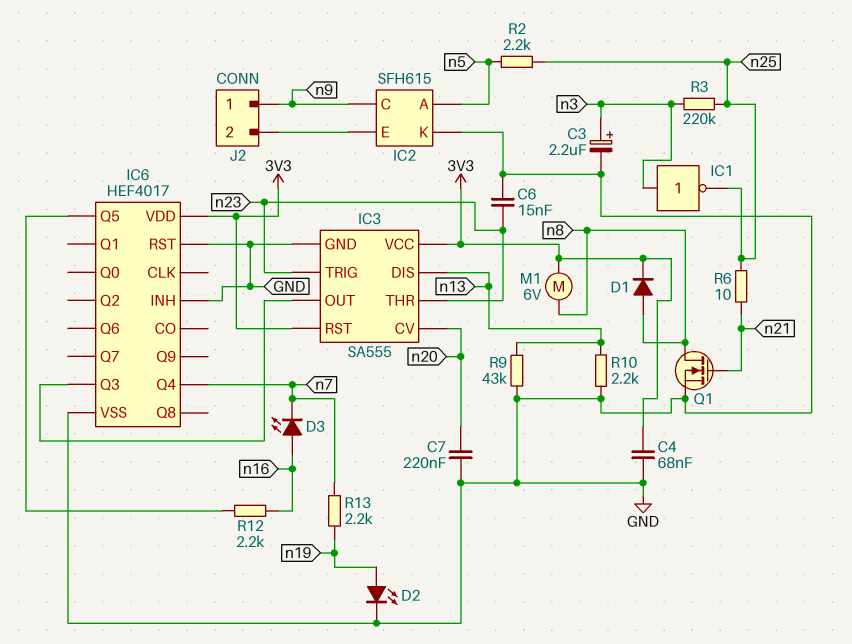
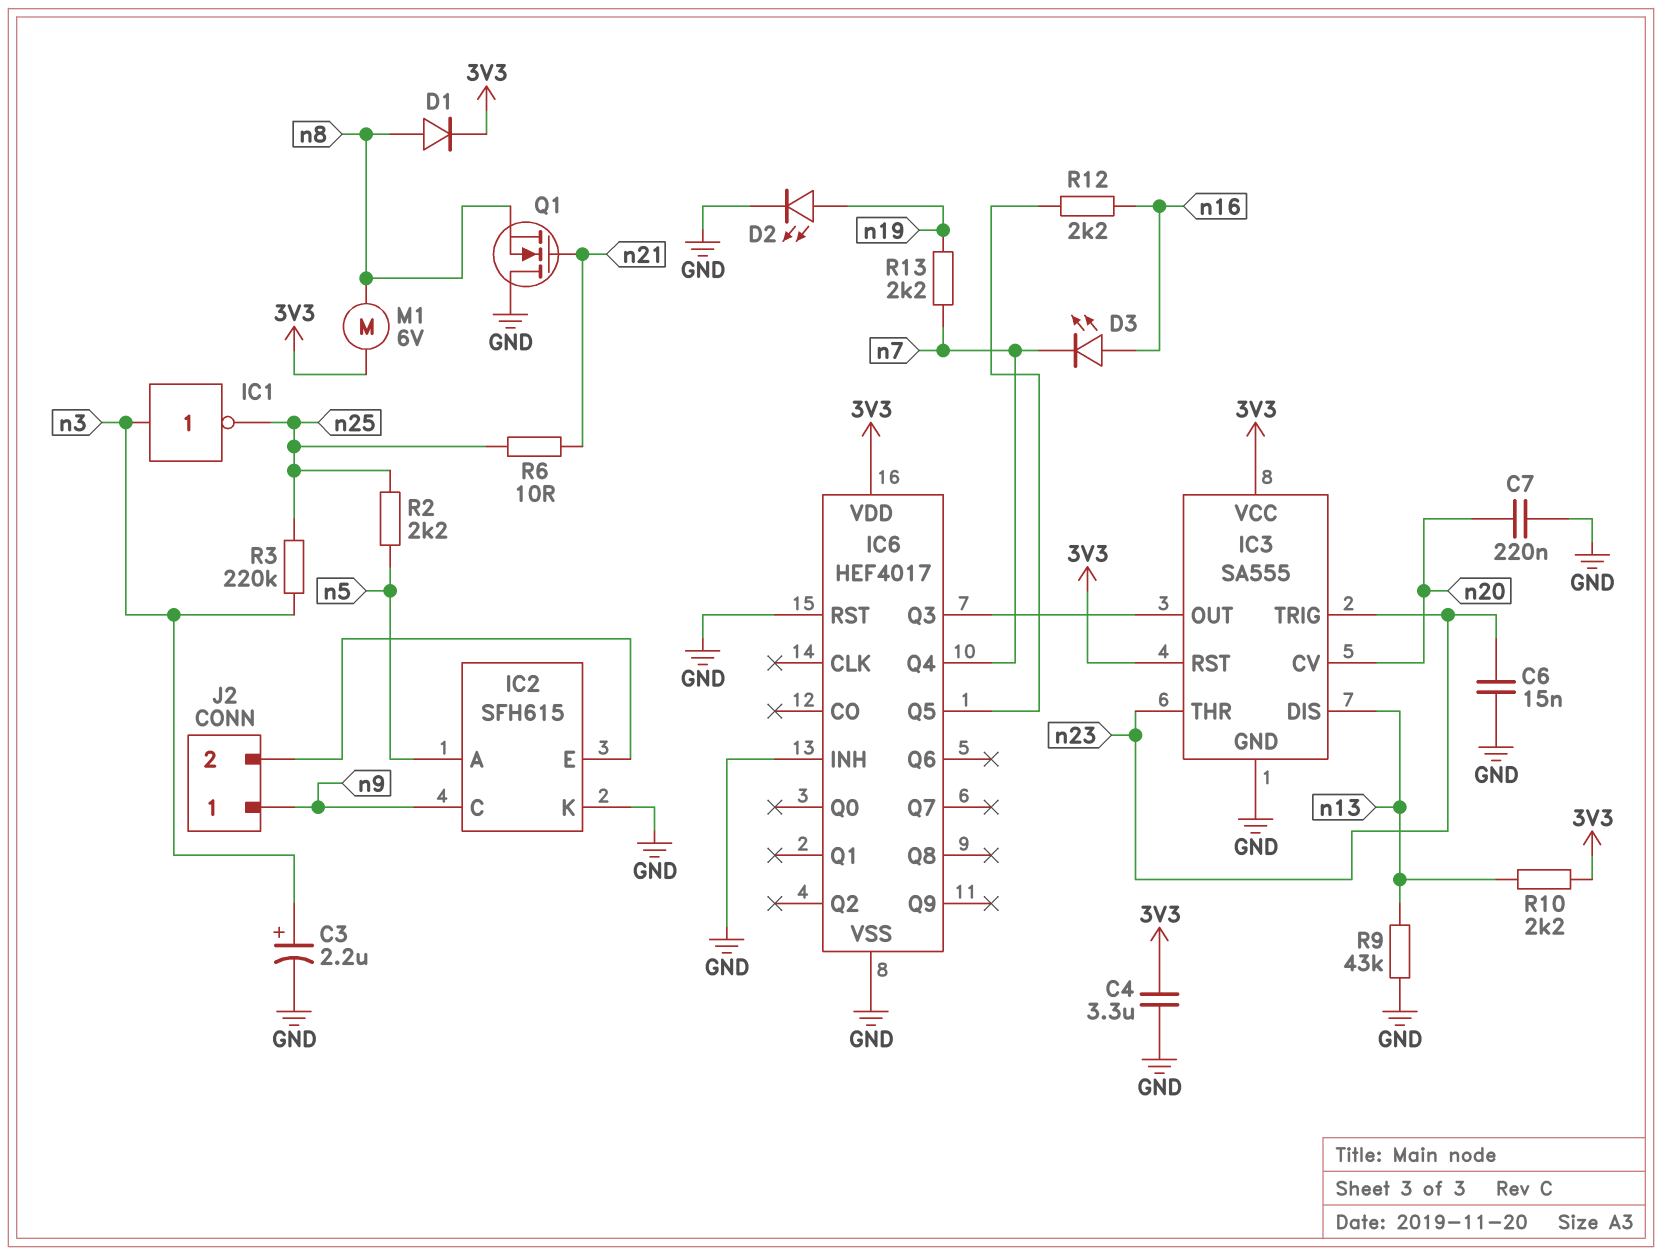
C4: 68nF (3V3, GND) -> 3.3uF (3V3, GND)
Q1: NMOS (G n21, D n8, S GND) -> NMOS (G n21, D GND, S n8)
R10: 2.2k (GND, n13) -> 2.2k (3V3, n13)

